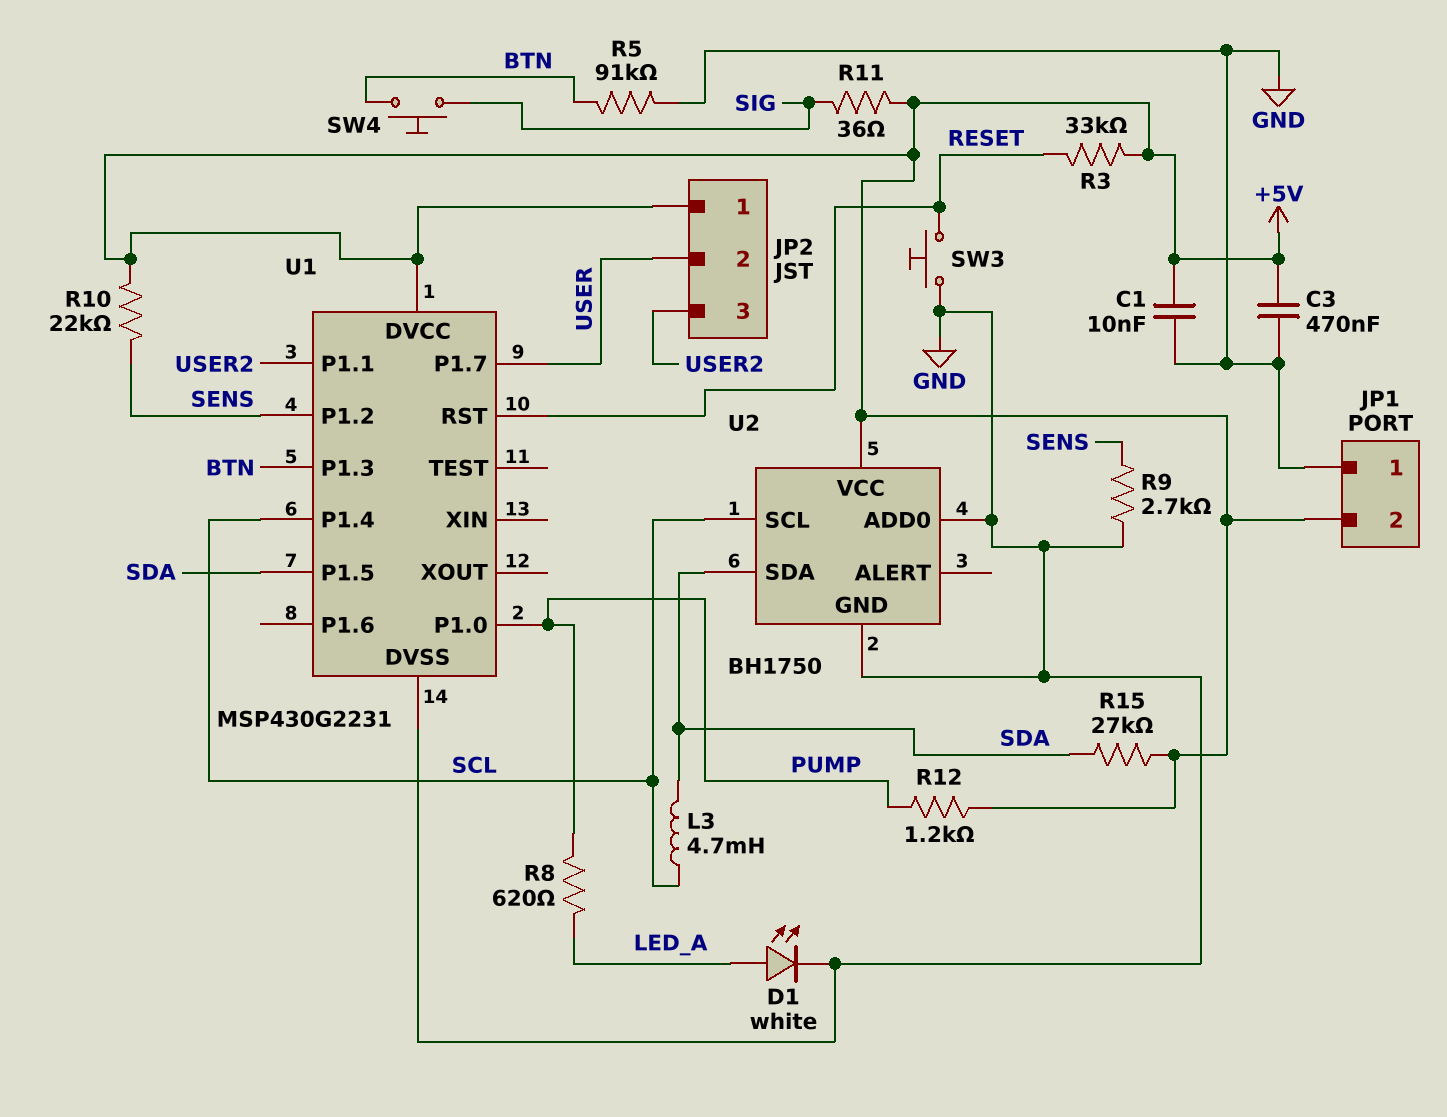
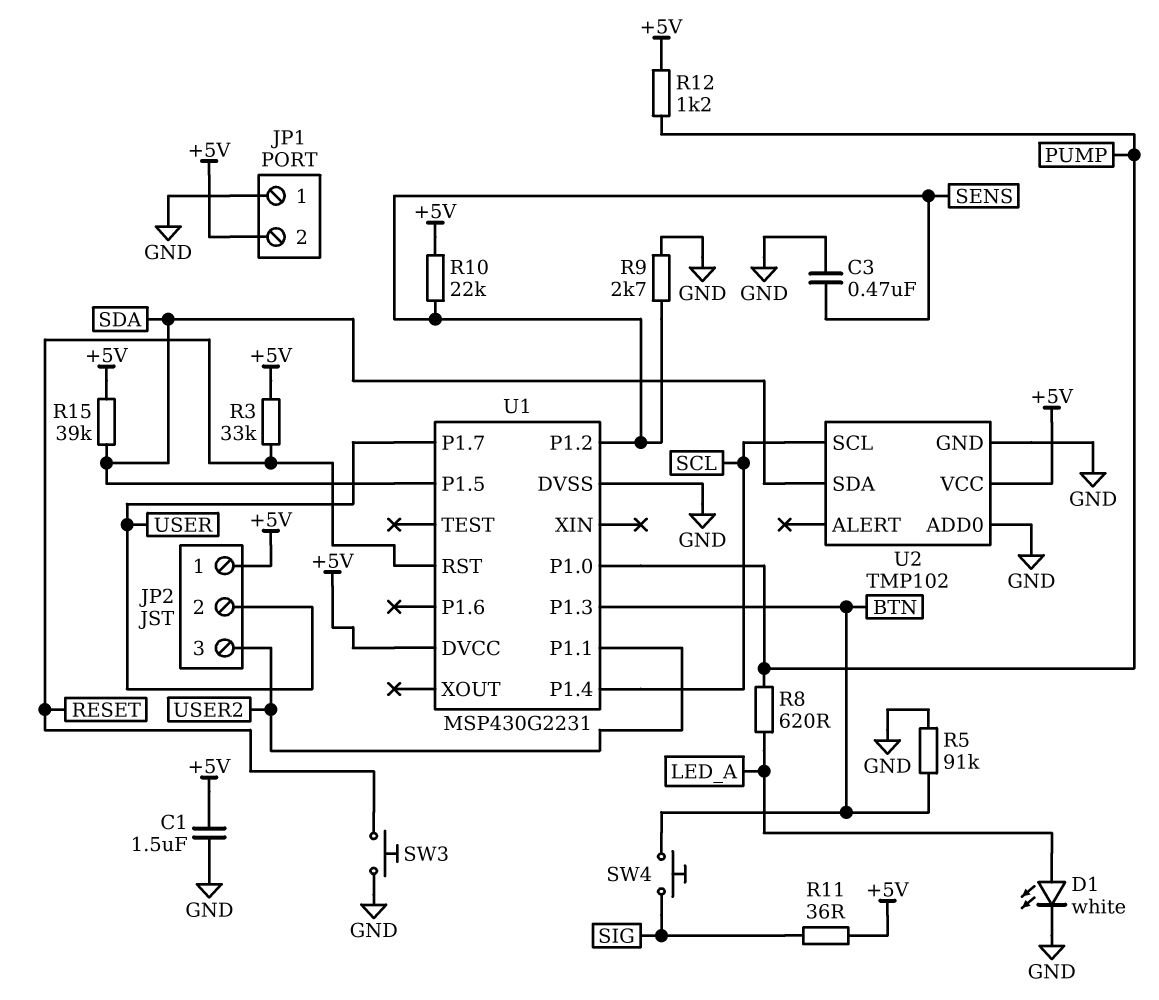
C1: 10nF (+5V, GND) -> 1.5uF (+5V, GND)
C3: 470nF (+5V, GND) -> 470nF (GND, SENS)
L3: 4.7mH (SCL, SDA) -> none
R15: 27k (+5V, SDA) -> 39k (+5V, SDA)
U2: BH1750 -> TMP102

